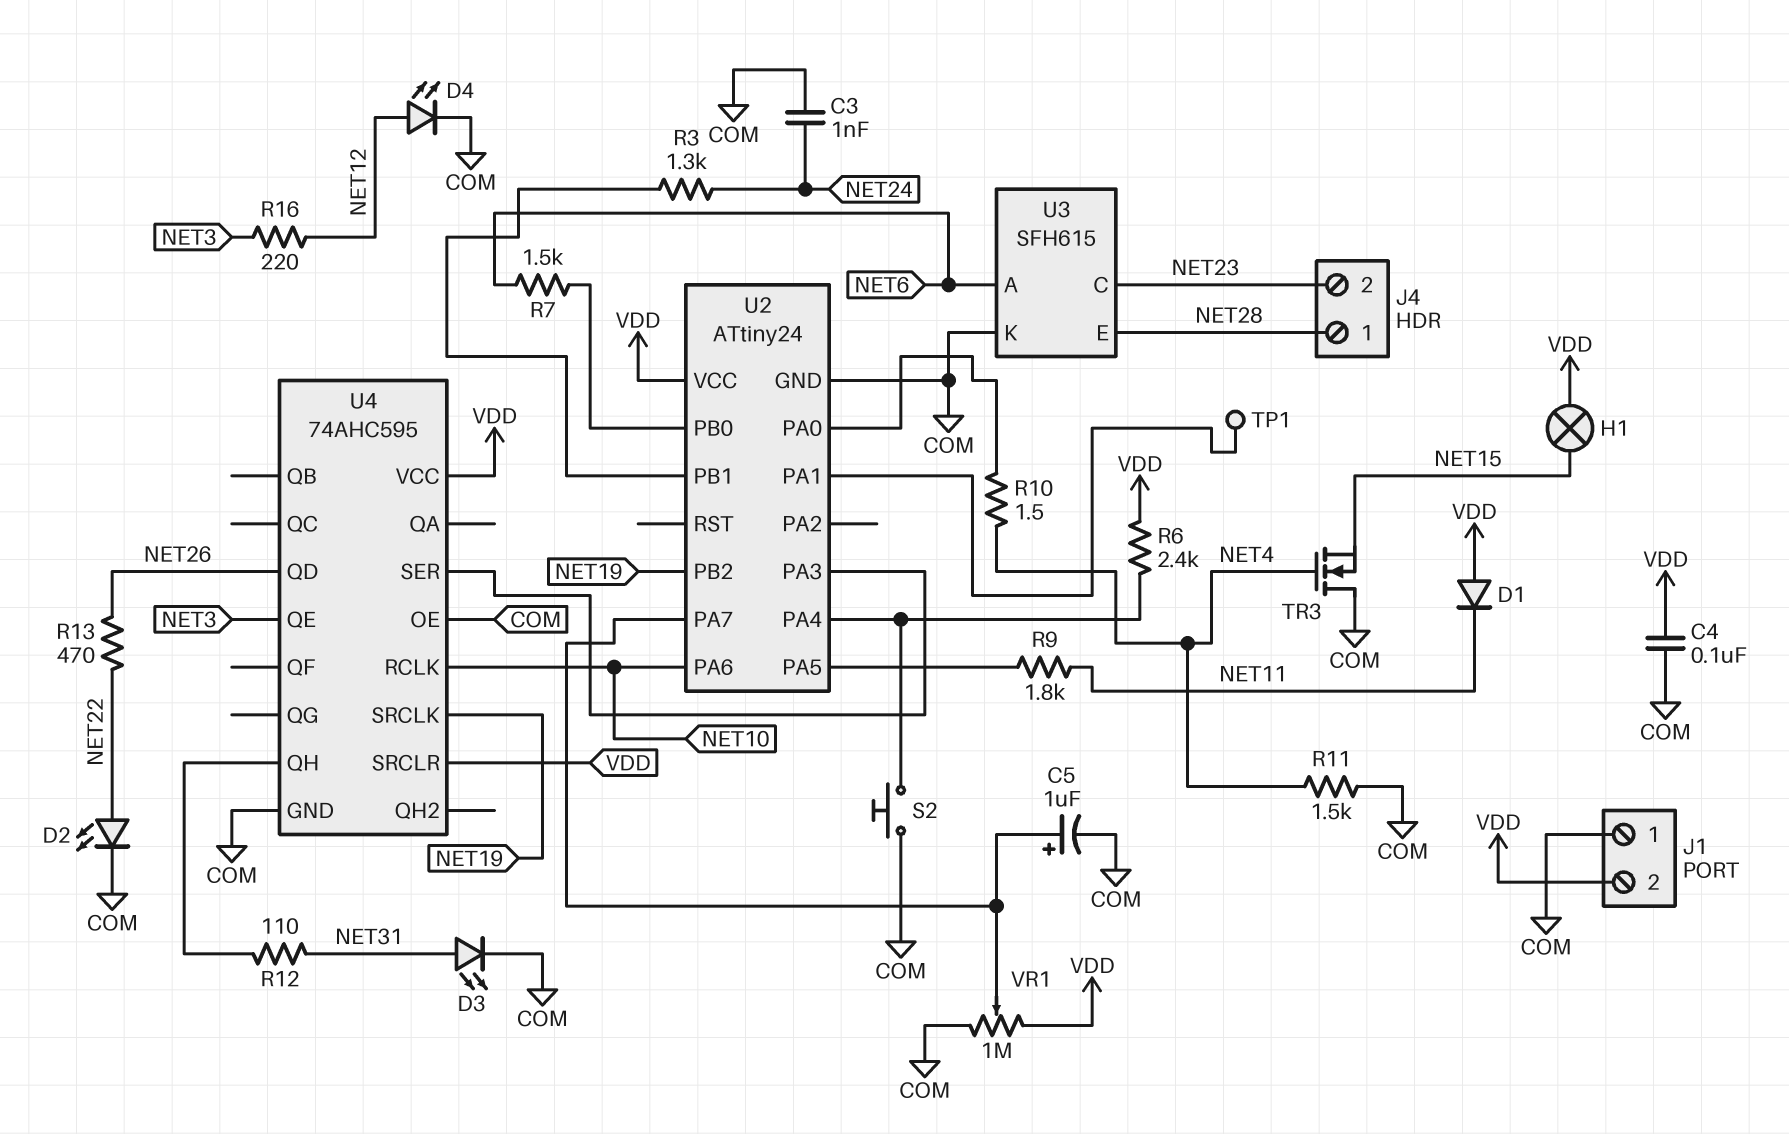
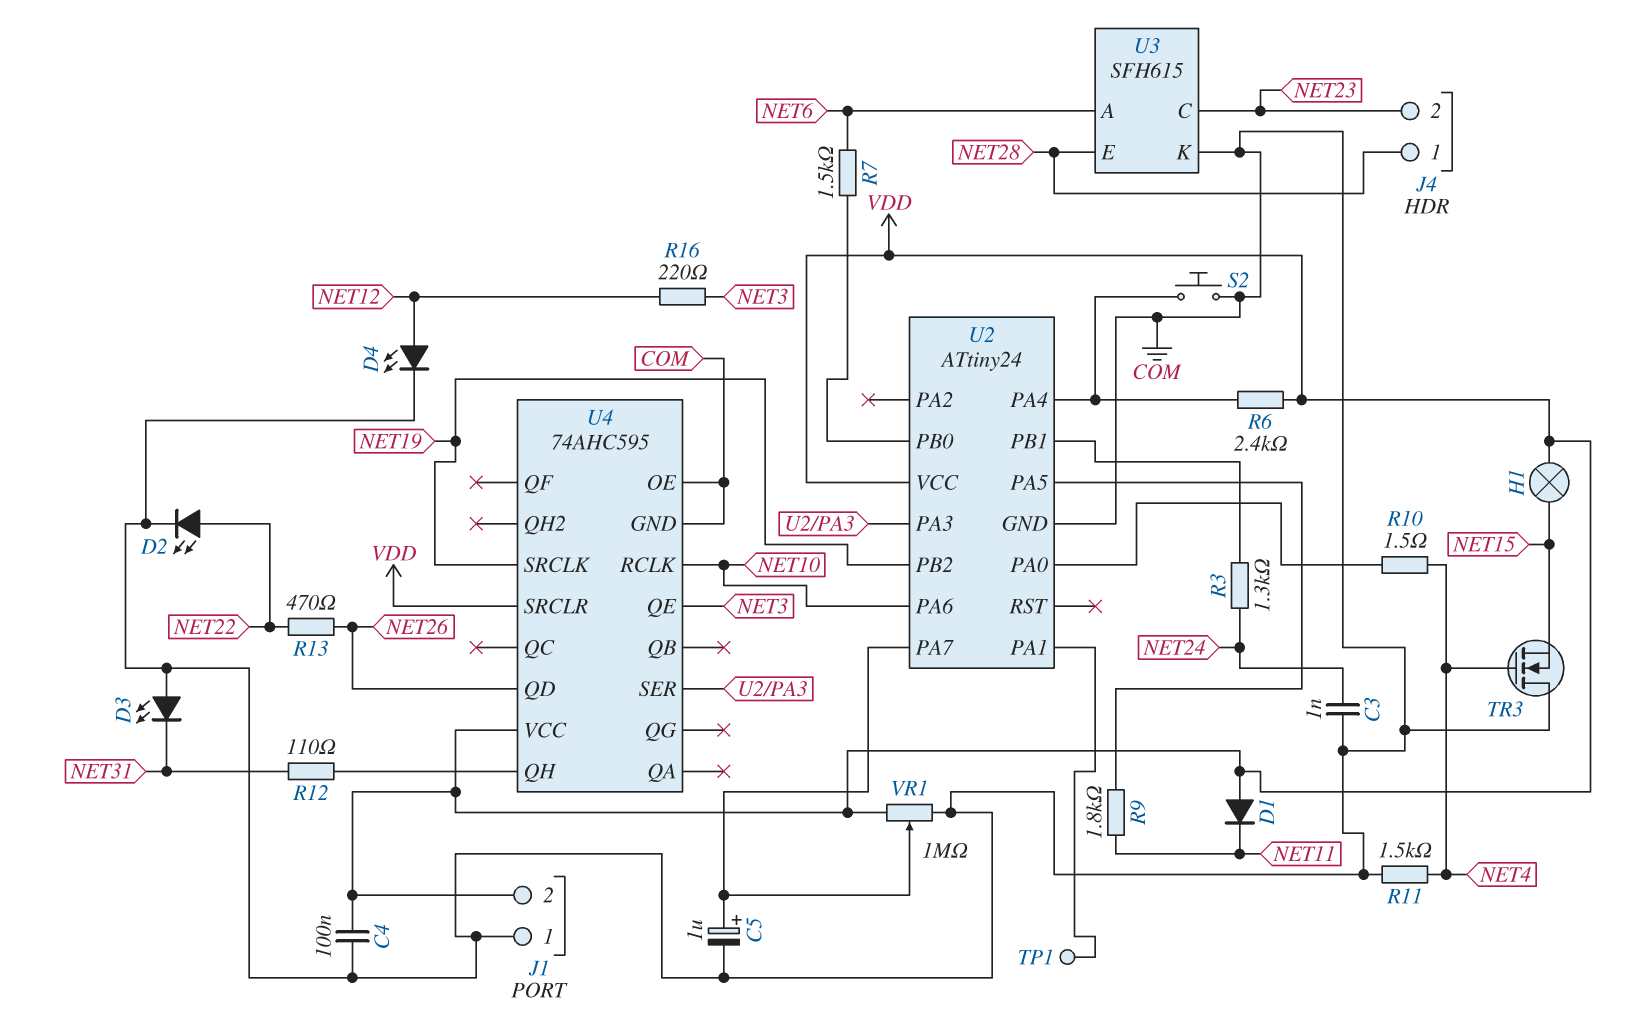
D3: LED (A NET31, K COM) -> LED (A COM, K NET31)

